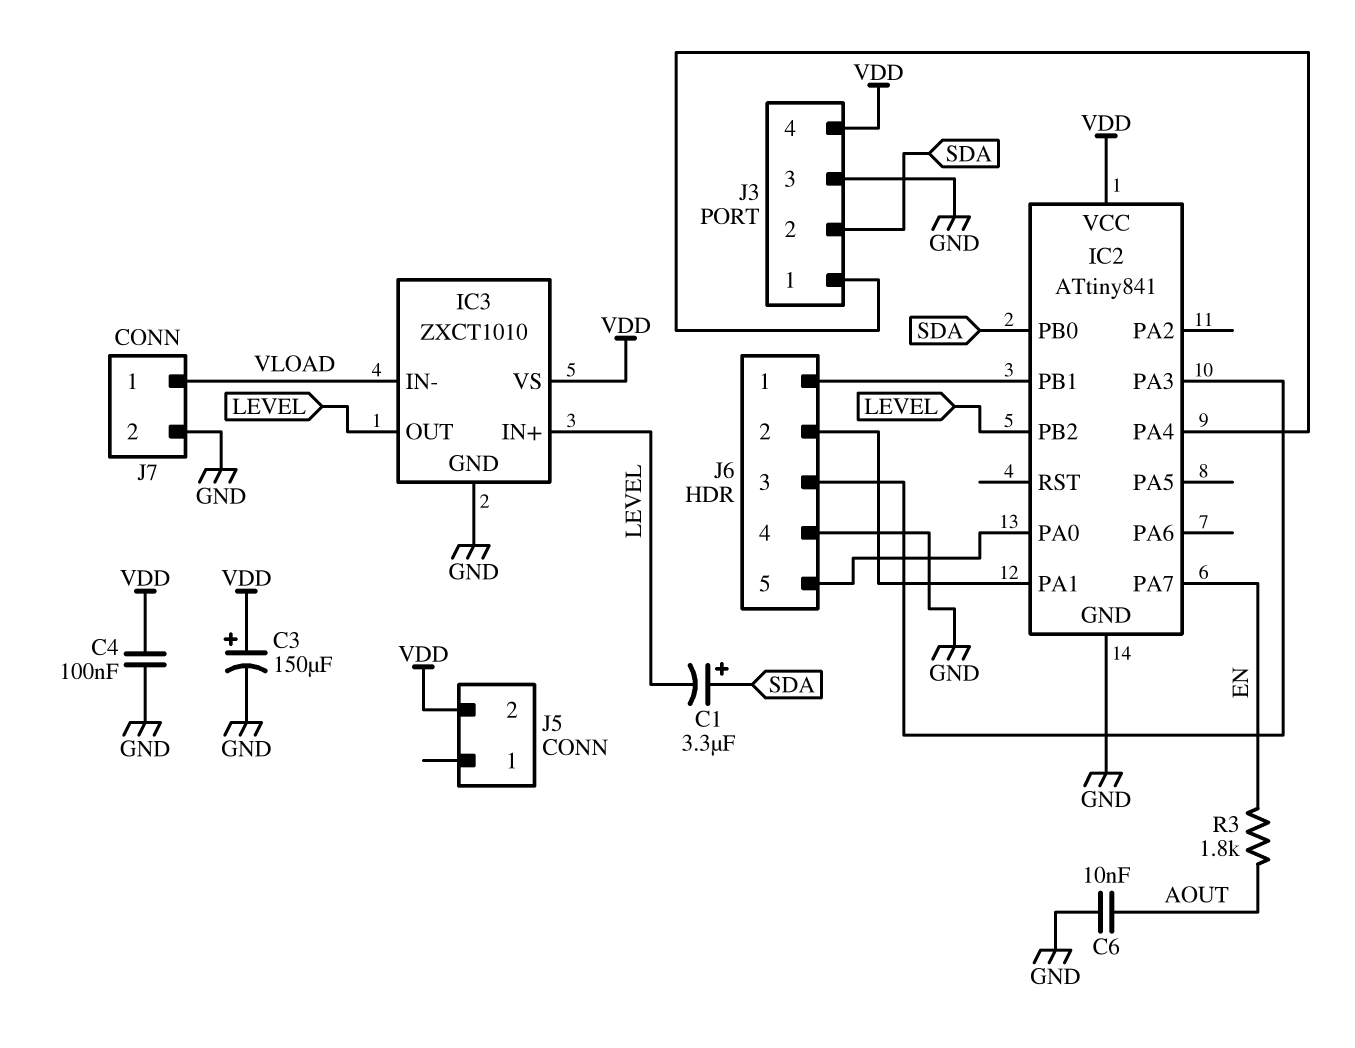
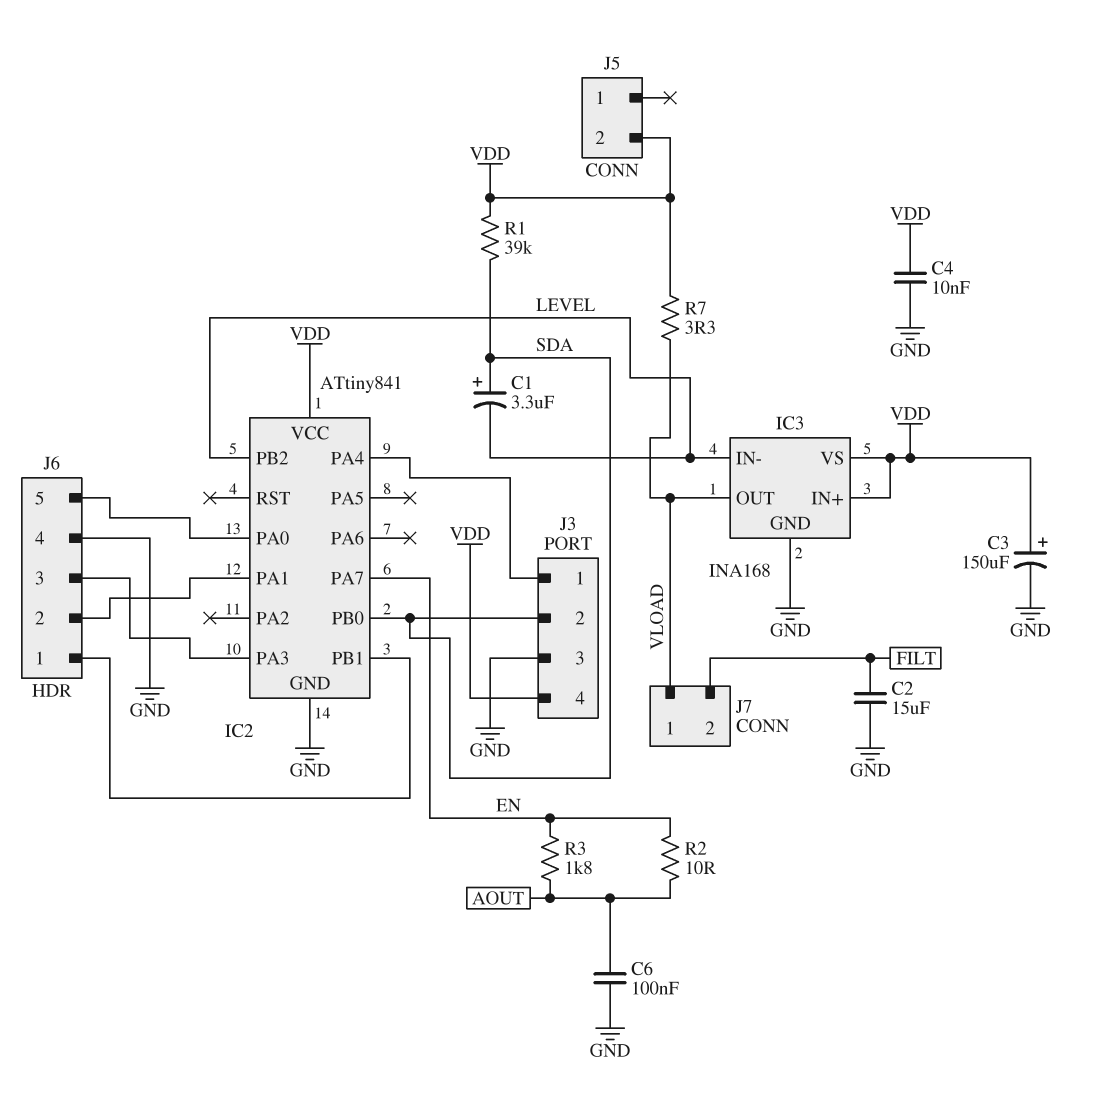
C2: none -> 15uF (FILT, GND)
C4: 100nF (GND, VDD) -> 10nF (GND, VDD)
C6: 10nF (AOUT, GND) -> 100nF (AOUT, GND)
IC3: ZXCT1010 -> INA168
IC3 pin IN+: LEVEL -> VDD
IC3 pin IN-: VLOAD -> LEVEL
IC3 pin OUT: LEVEL -> VLOAD
J7 pin 2: GND -> FILT
R1: none -> 39k (SDA, VDD)
R2: none -> 10 (AOUT, EN)
R7: none -> 3.3 (VDD, VLOAD)

